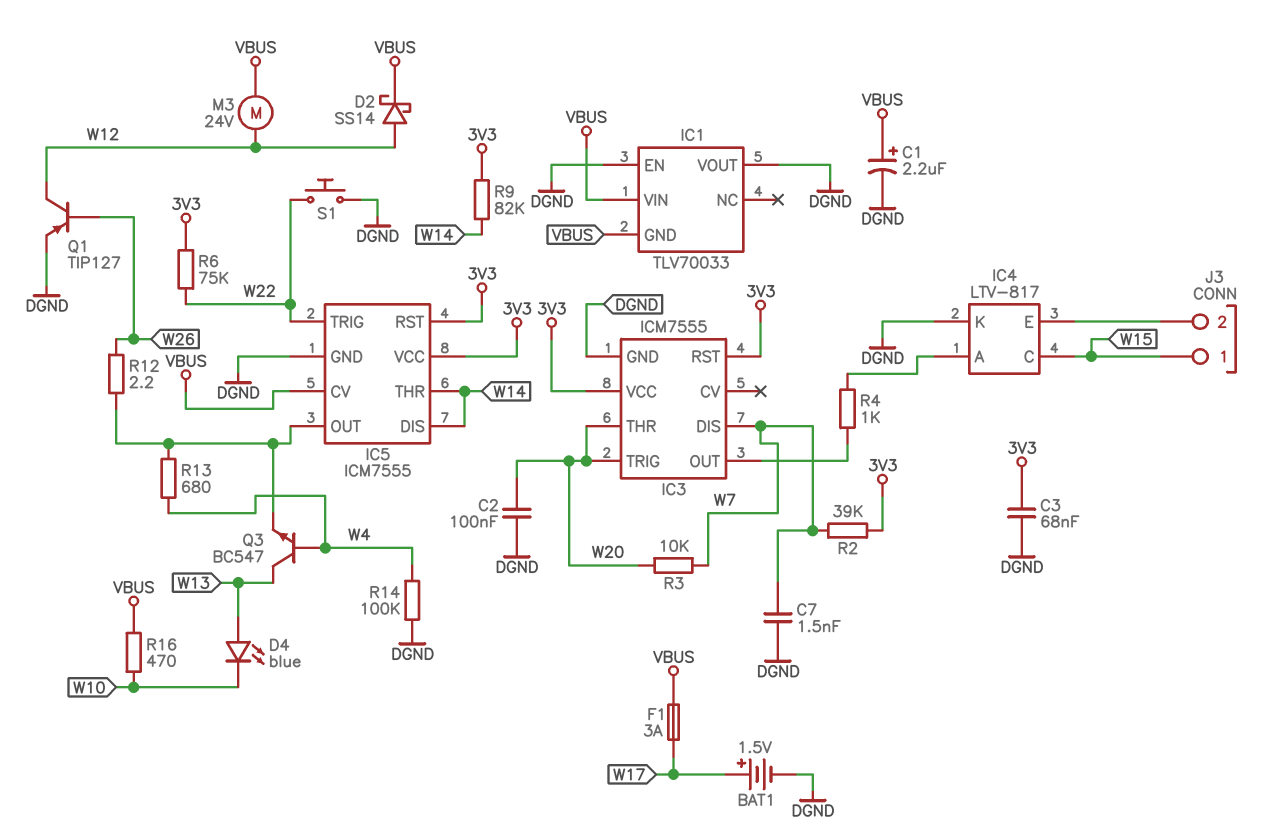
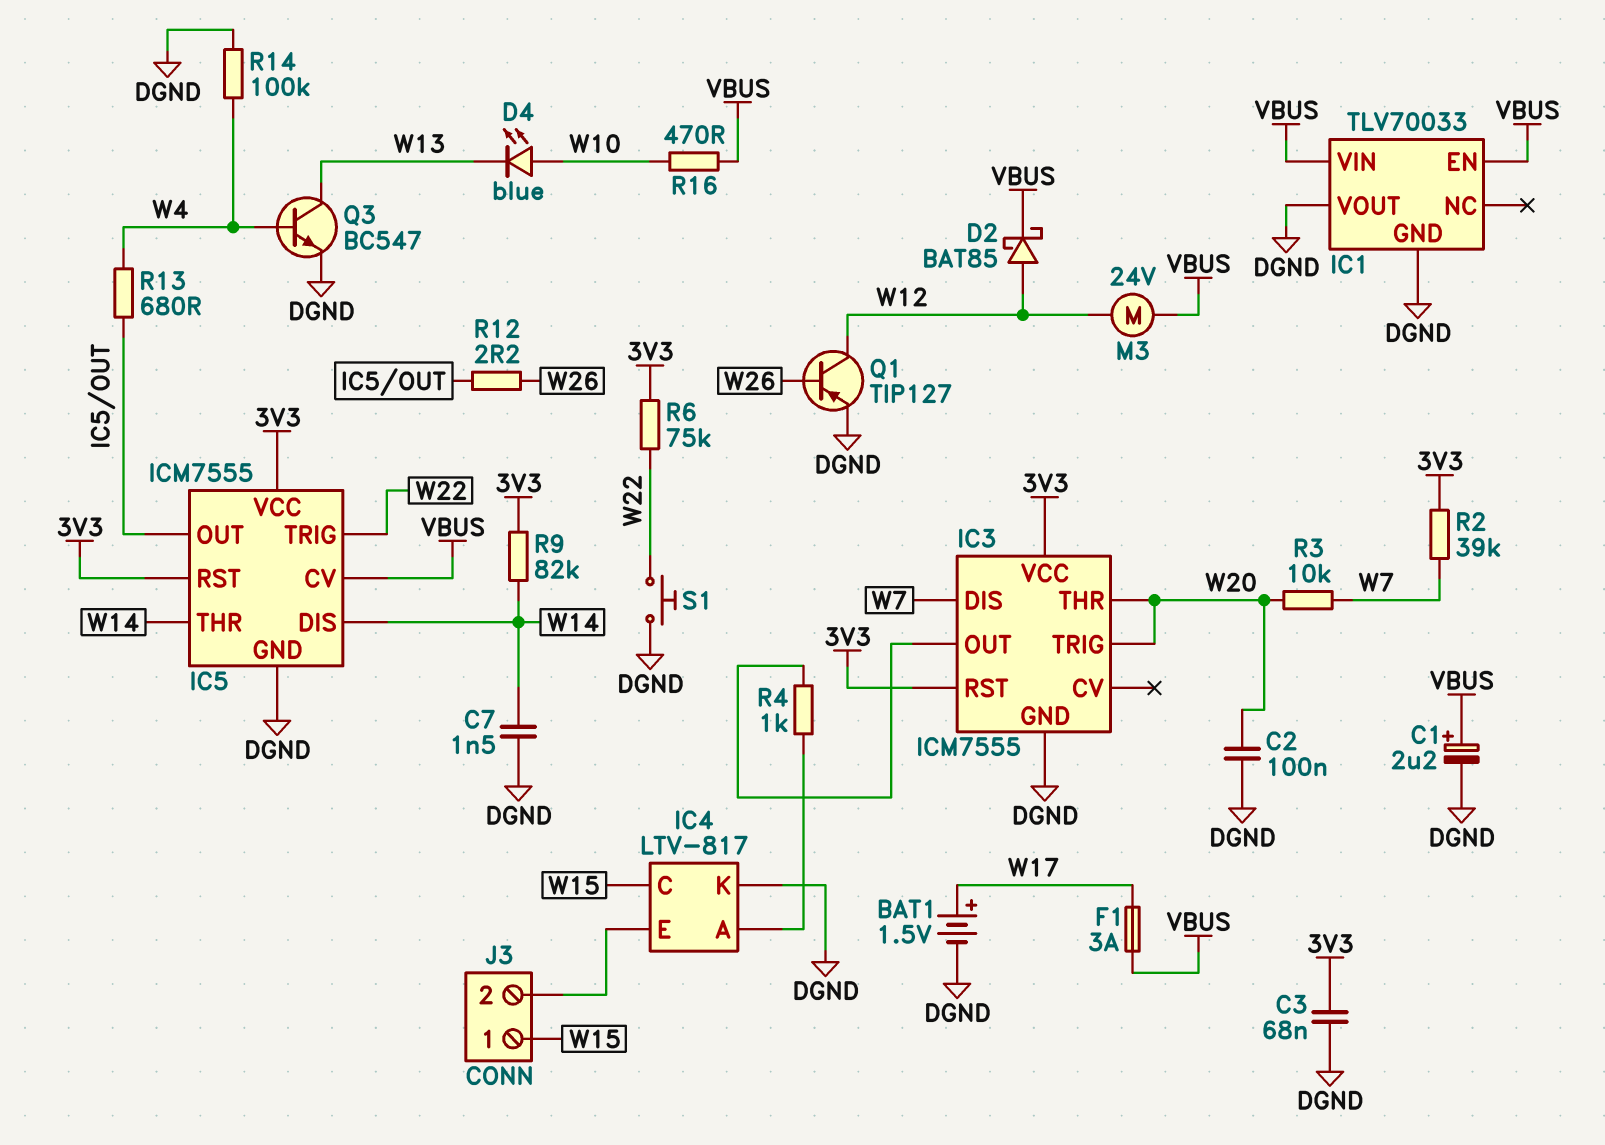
C7: 1.5nF (DGND, W7) -> 1.5nF (DGND, W14)
D2: schottky SS14 (A W12, K VBUS) -> schottky BAT85 (A W12, K VBUS)
D4: LED blue (A W13, K W10) -> LED blue (A W10, K W13)
IC1 pin EN: DGND -> VBUS
IC1 pin GND: VBUS -> DGND
Q3: NPN BC547 (B W4, C W13, E IC5/OUT) -> NPN BC547 (B W4, C W13, E DGND)

